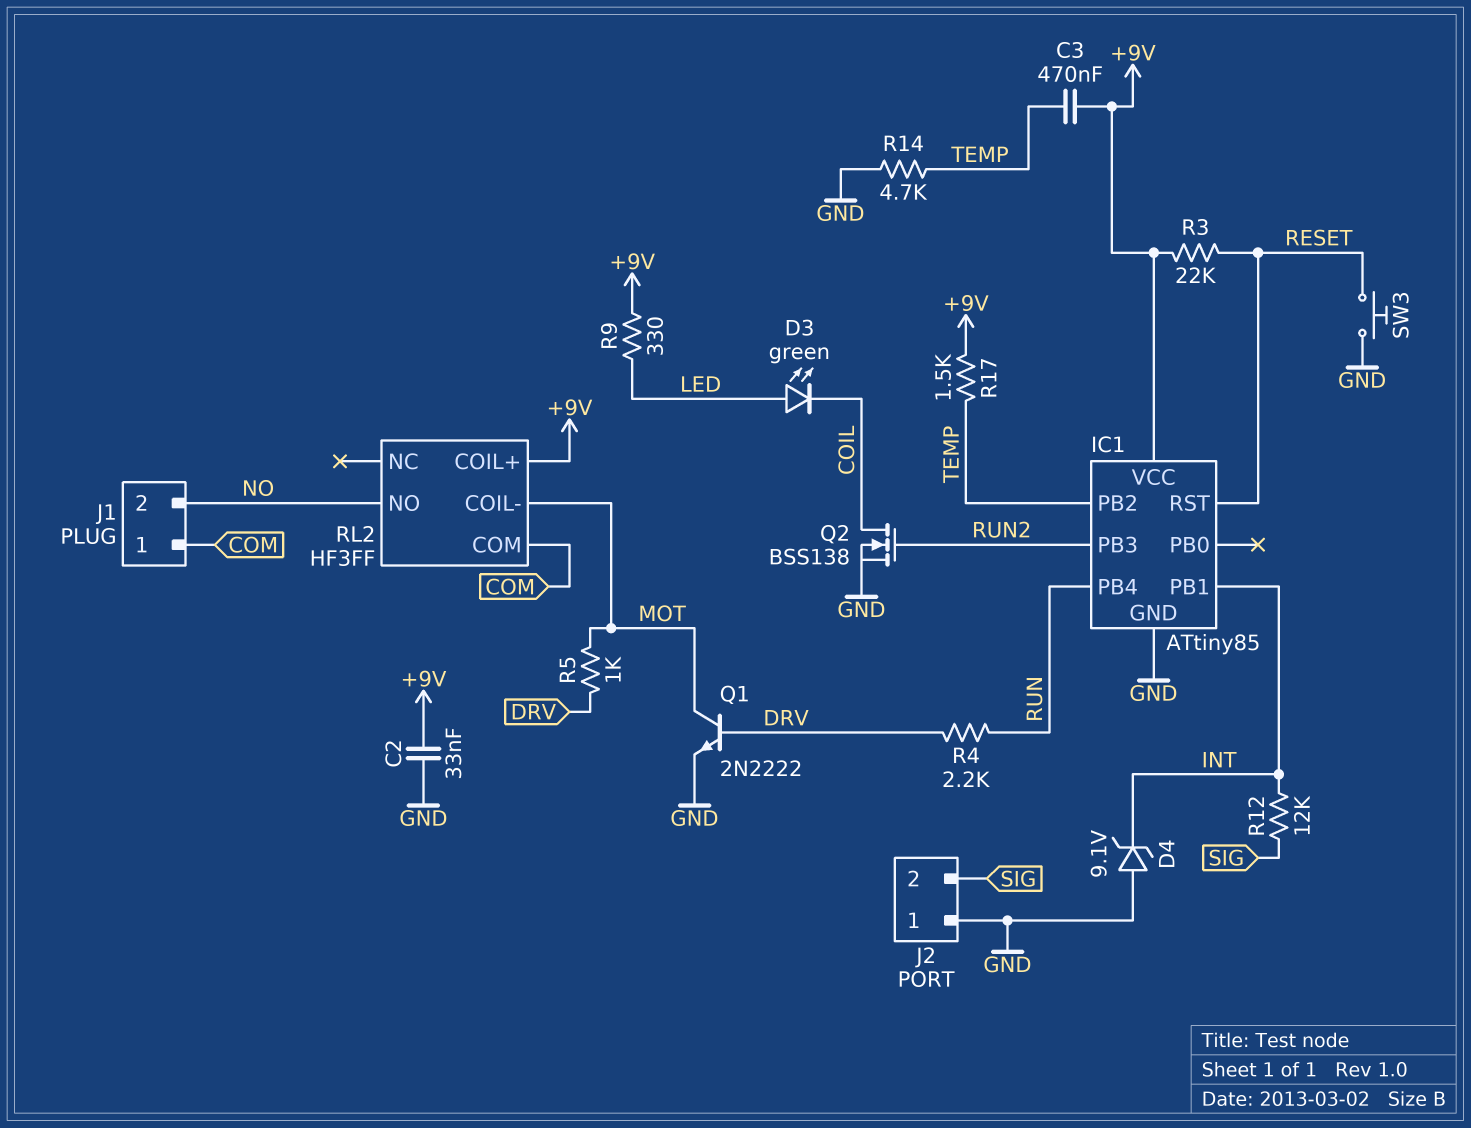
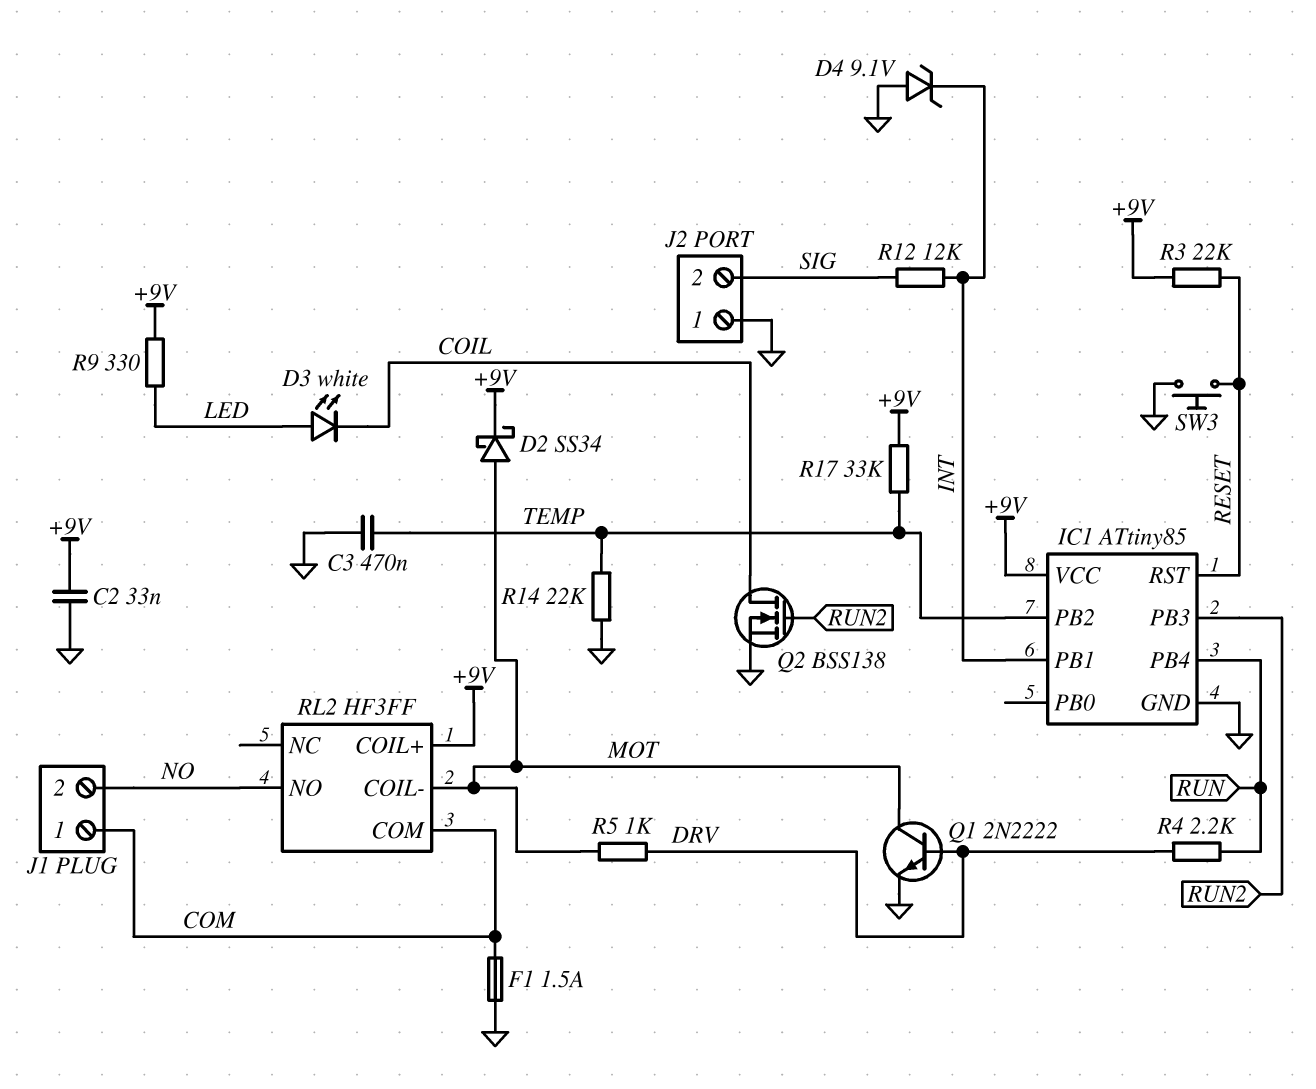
C3: 470nF (+9V, TEMP) -> 470nF (GND, TEMP)
D2: none -> schottky SS34 (A MOT, K +9V)
D3: LED green (A LED, K COIL) -> LED white (A LED, K COIL)
F1: none -> 1.5A (COM, GND)
R14: 4.7k (GND, TEMP) -> 22k (GND, TEMP)
R17: 1.5k (+9V, TEMP) -> 33k (+9V, TEMP)

